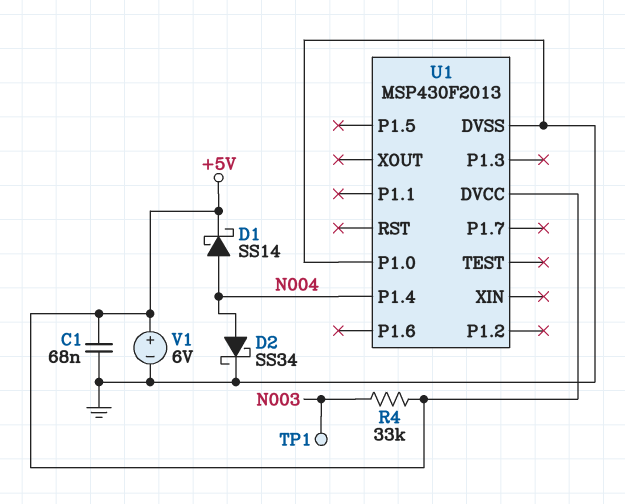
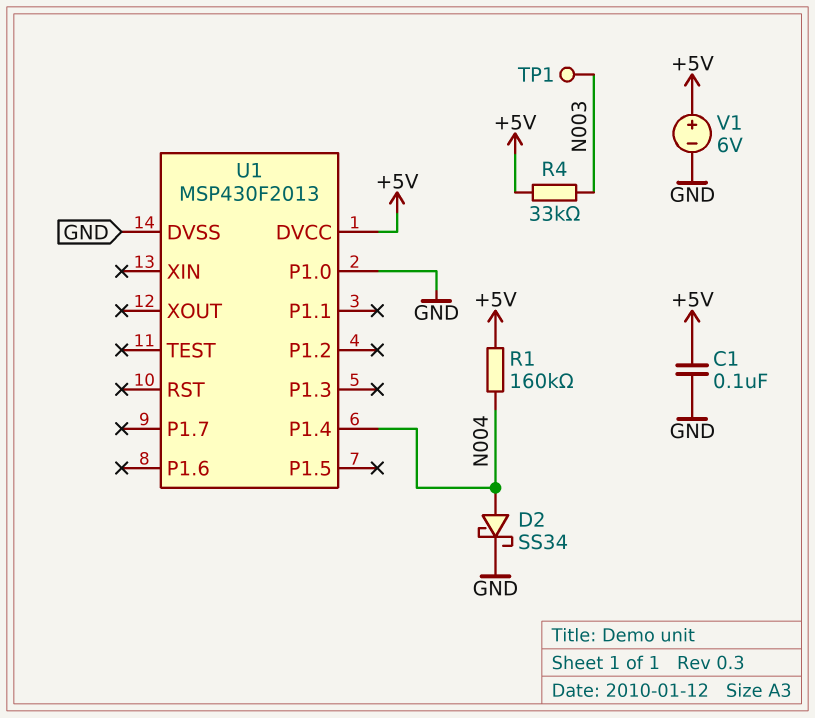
C1: 68nF (+5V, GND) -> 100nF (+5V, GND)
D1: schottky SS14 (A N004, K +5V) -> none
R1: none -> 160k (+5V, N004)

